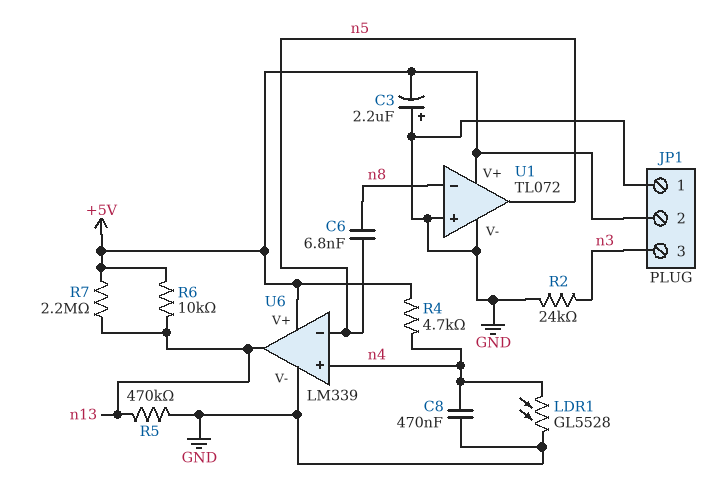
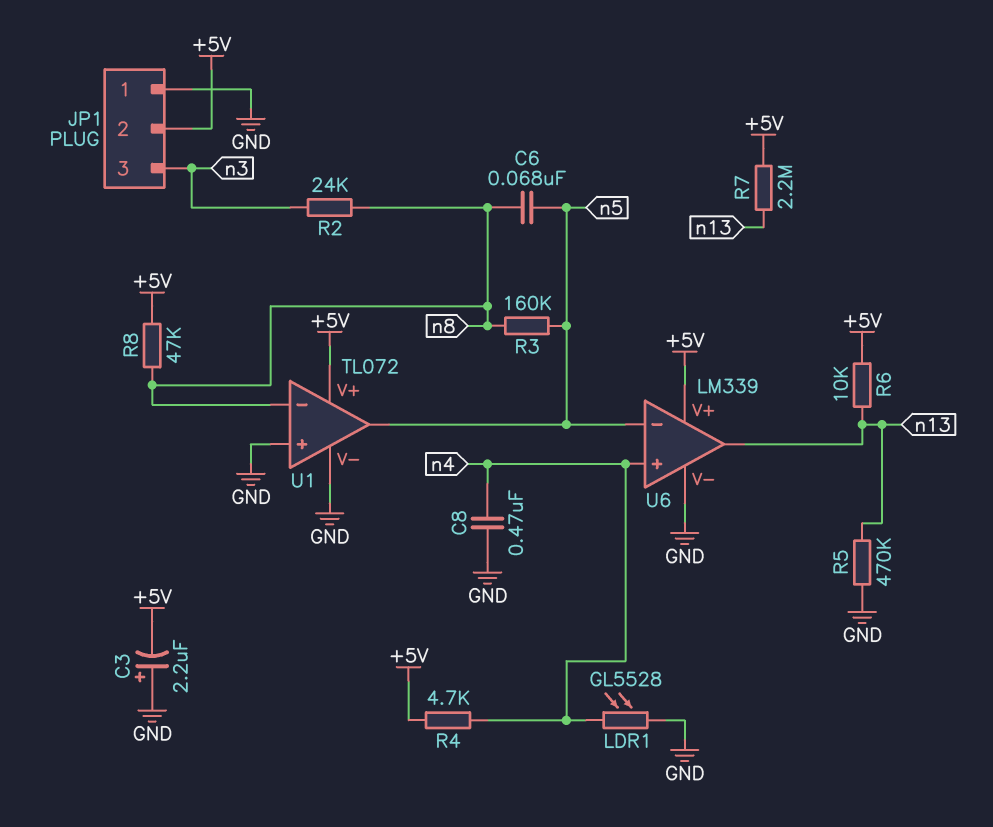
C6: 6.8nF (n5, n8) -> 68nF (n5, n8)
R2: 24k (GND, n3) -> 24k (n3, n8)
R3: none -> 160k (n5, n8)
R8: none -> 47k (+5V, n8)

